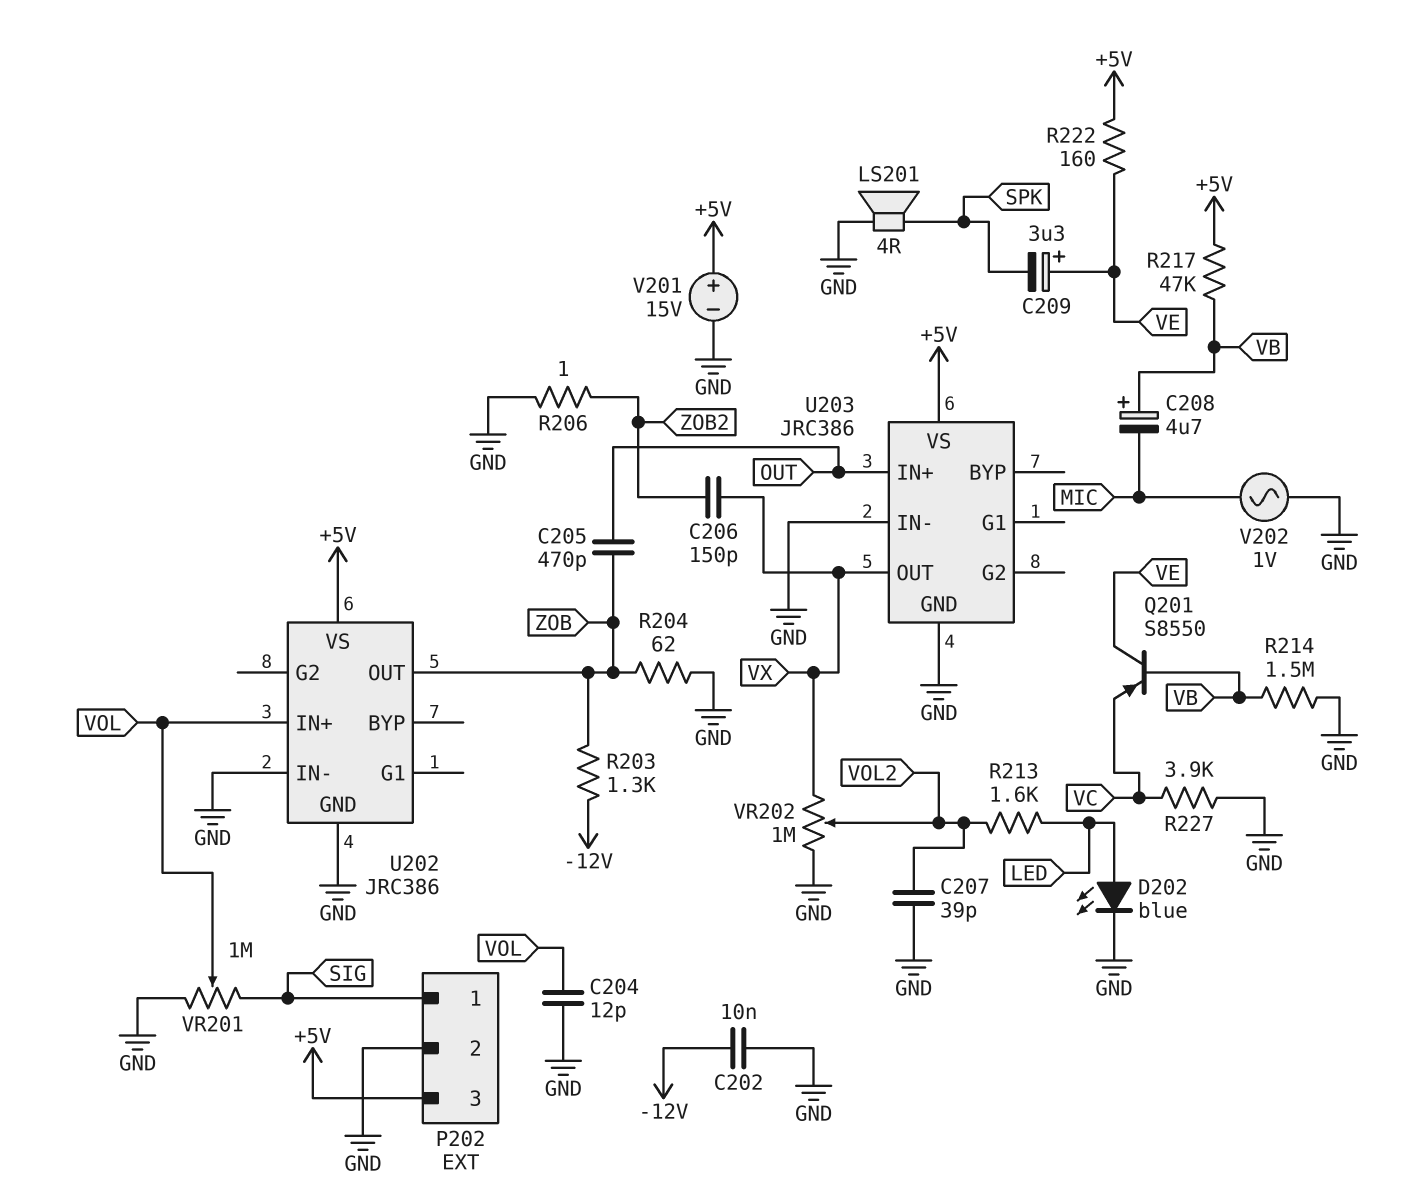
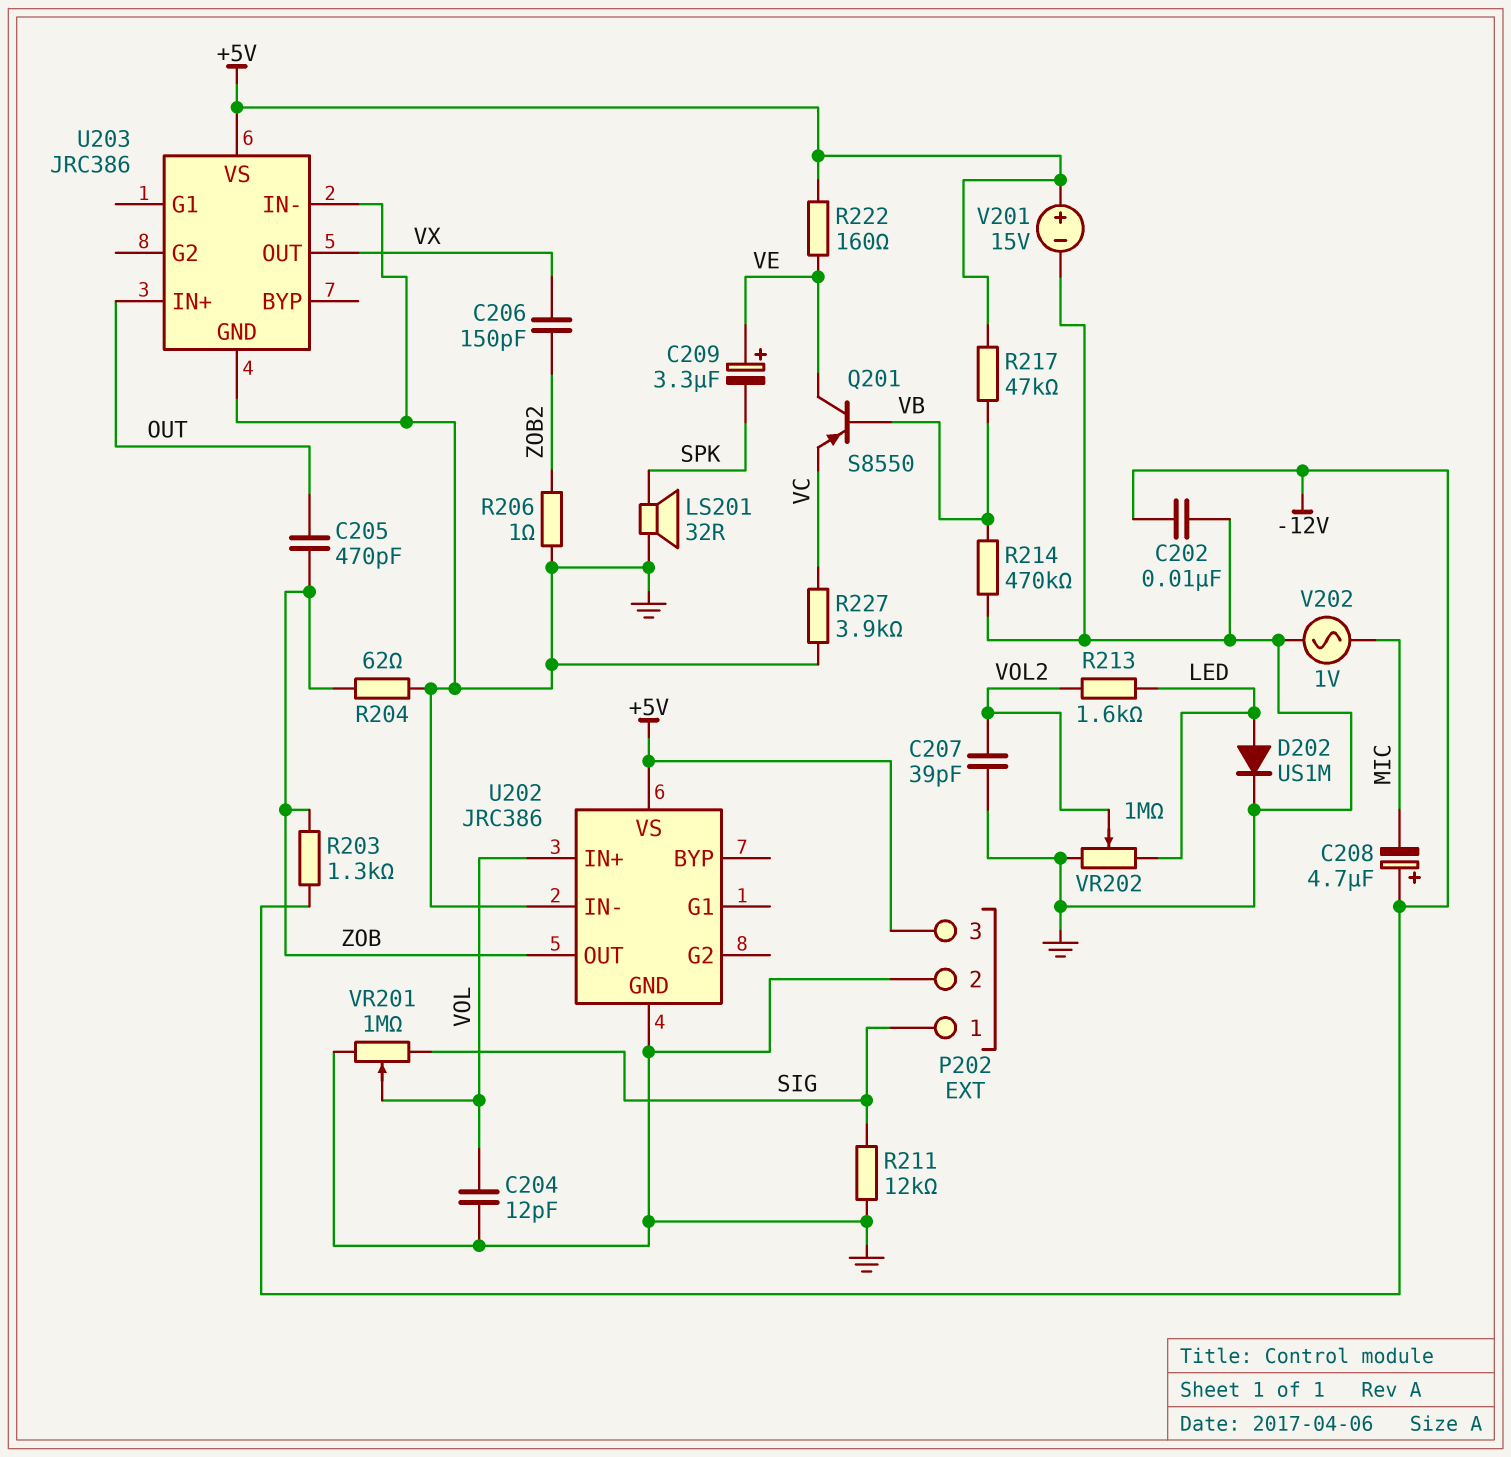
C208: 4.7uF (plus VB, minus MIC) -> 4.7uF (plus -12V, minus MIC)
D202: LED blue (A LED, K GND) -> diode US1M (A LED, K GND)
LS201: speaker 4R (GND, SPK) -> speaker 32R (GND, SPK)
R211: none -> 12k (GND, SIG)
R214: 1.5M (GND, VB) -> 470k (GND, VB)
VR202: 1M (GND, VX, wiper VOL2) -> 1M (GND, LED, wiper VOL2)

